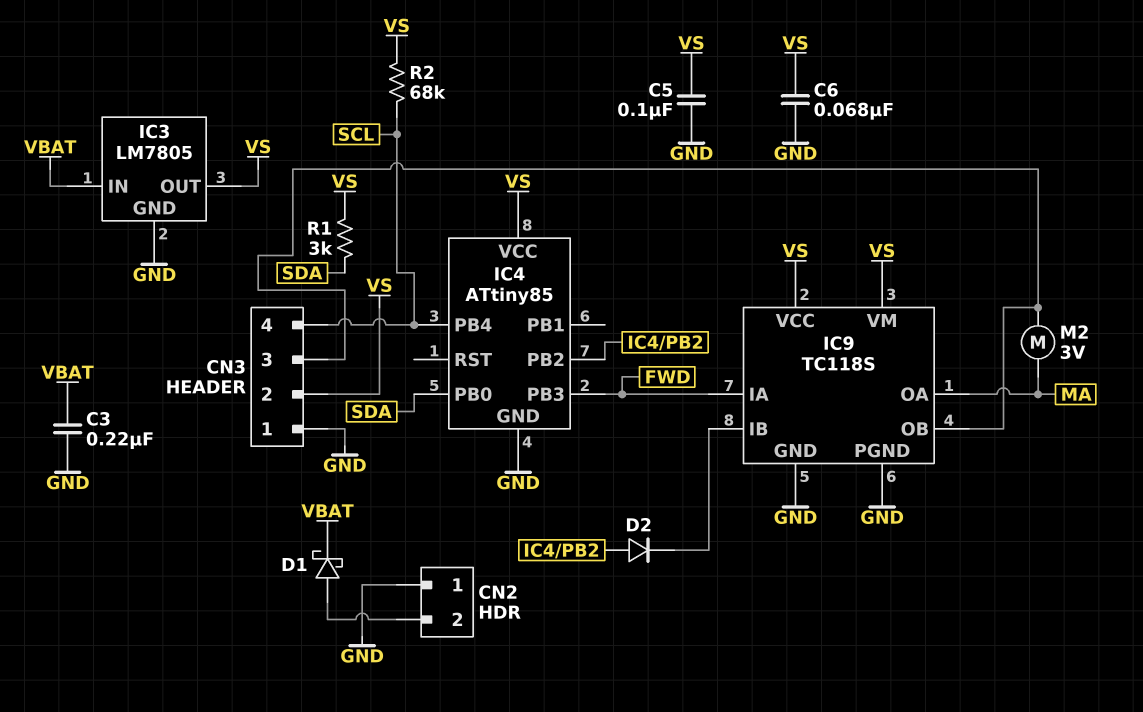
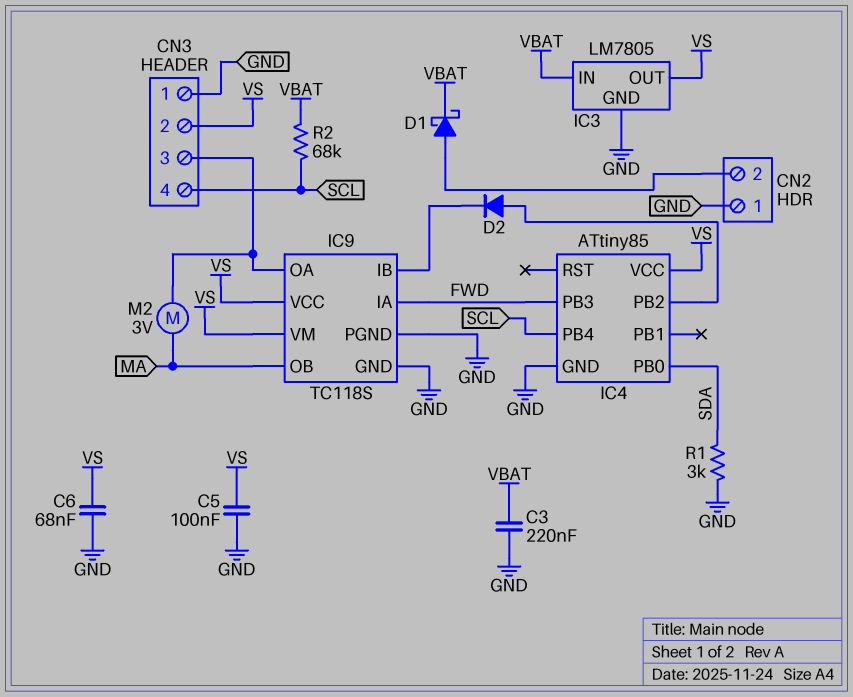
IC9 pin OA: MA -> CN3/3
IC9 pin OB: CN3/3 -> MA
R1: 3k (SDA, VS) -> 3k (GND, SDA)
R2: 68k (SCL, VS) -> 68k (SCL, VBAT)

